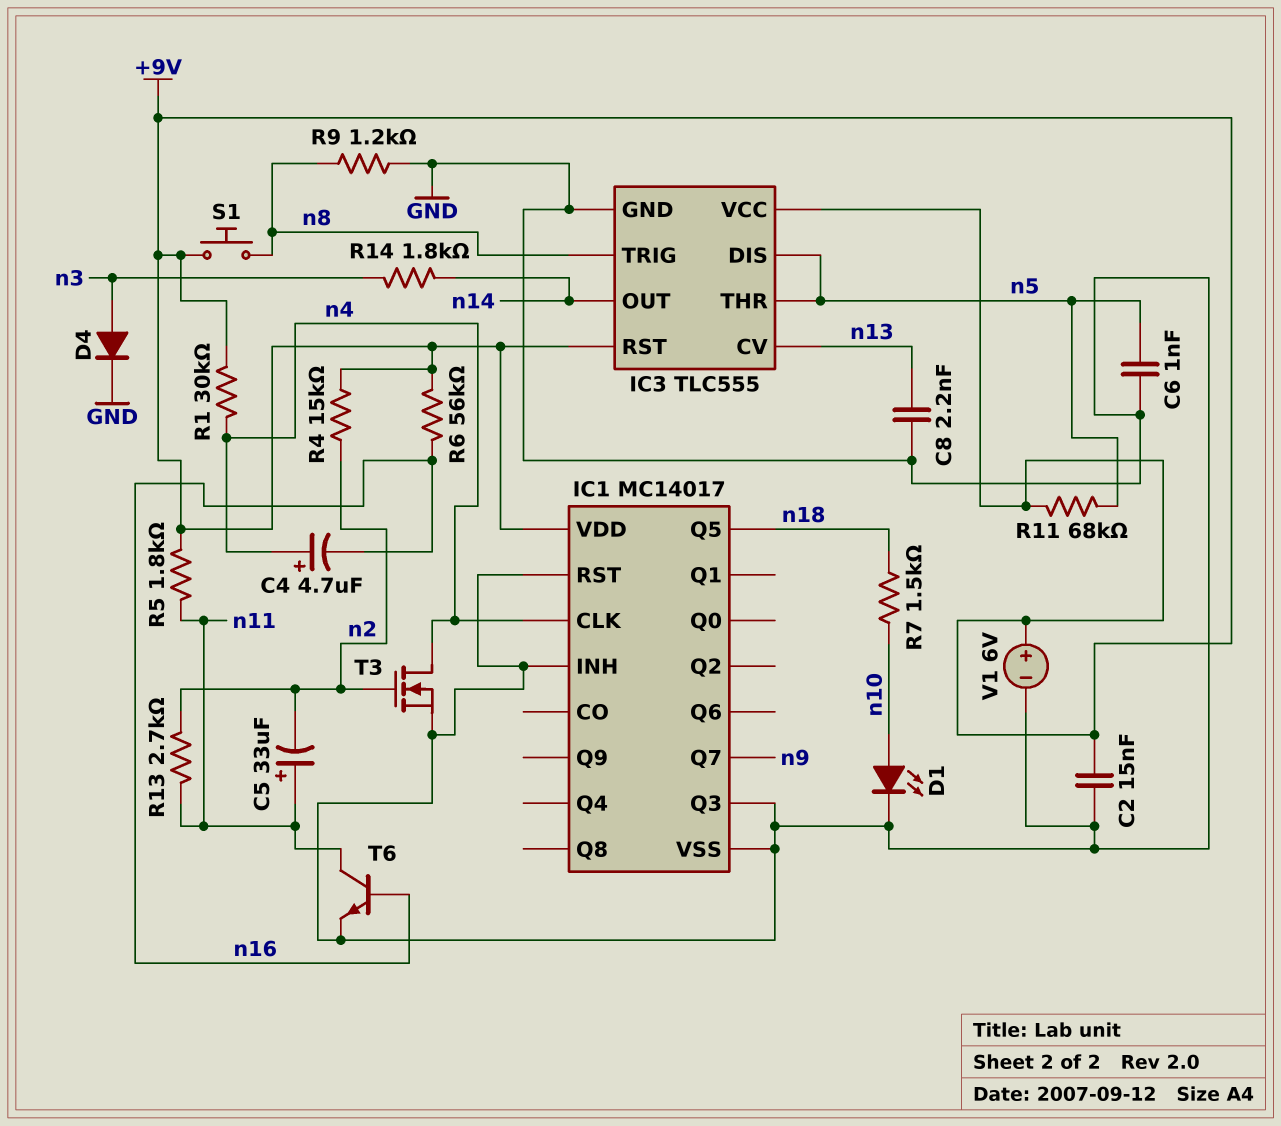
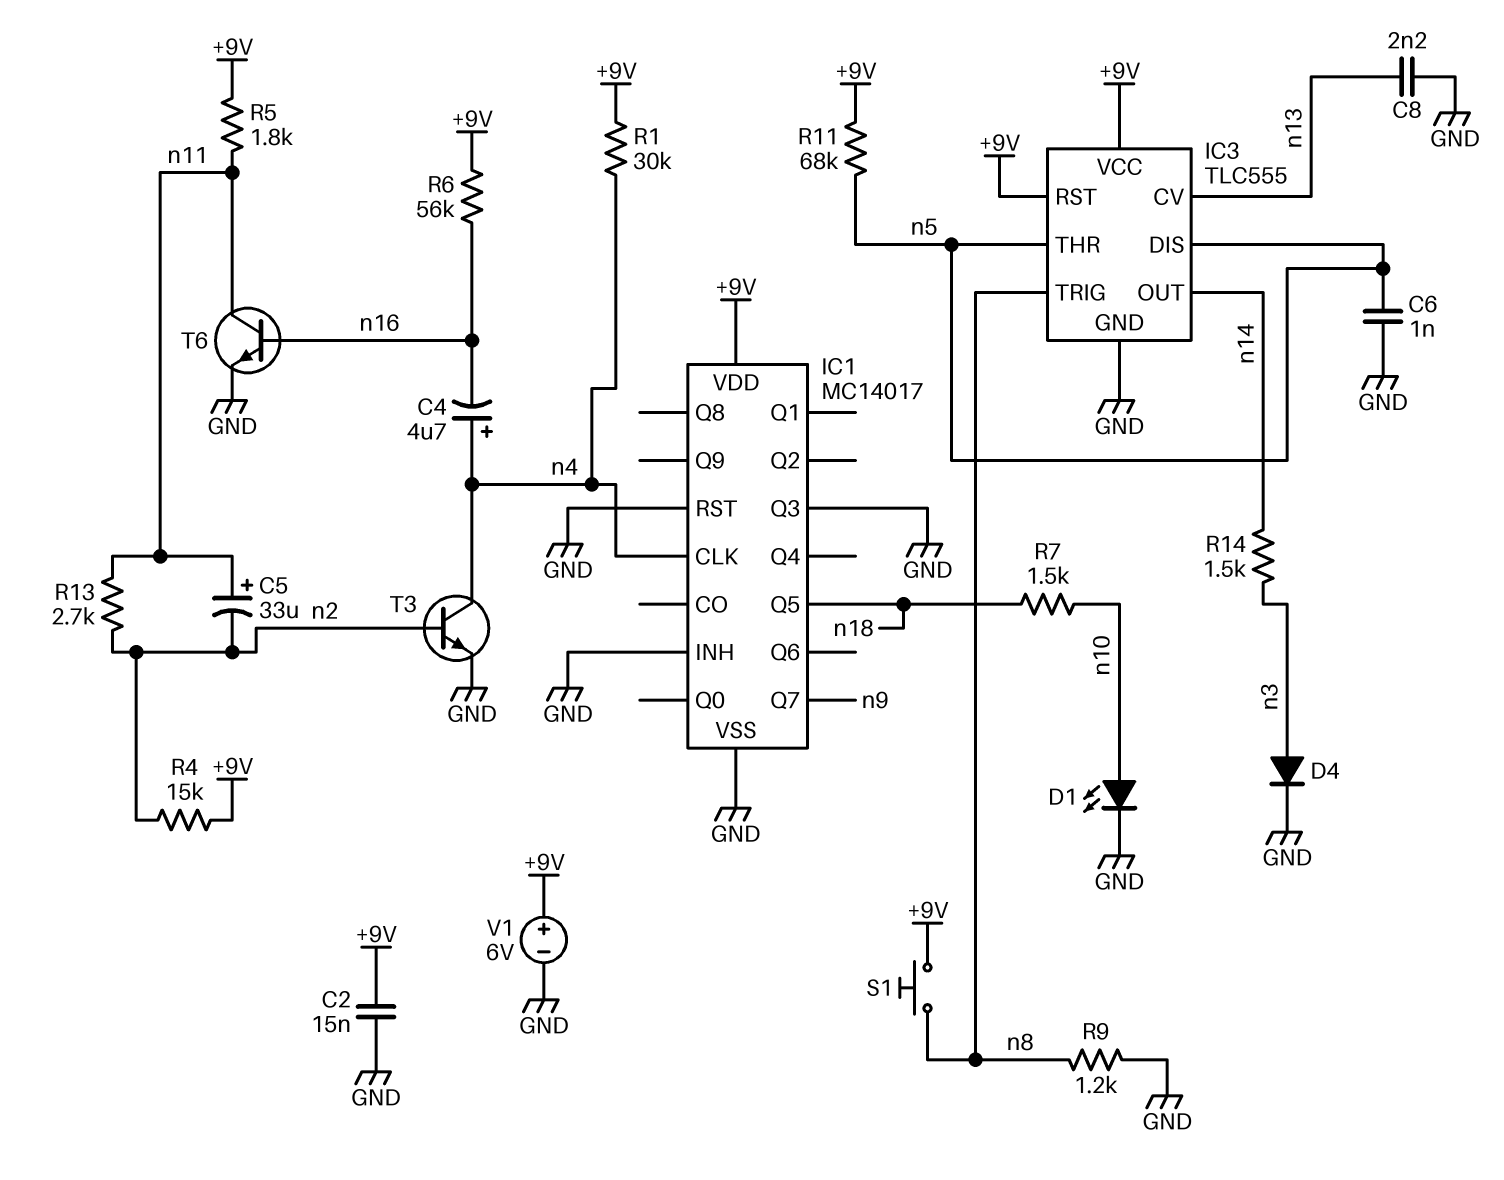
R14: 1.8k (n3, n14) -> 1.5k (n3, n14)
T3: NMOS (G n2, D n4, S GND) -> NPN (B n2, C n4, E GND)

